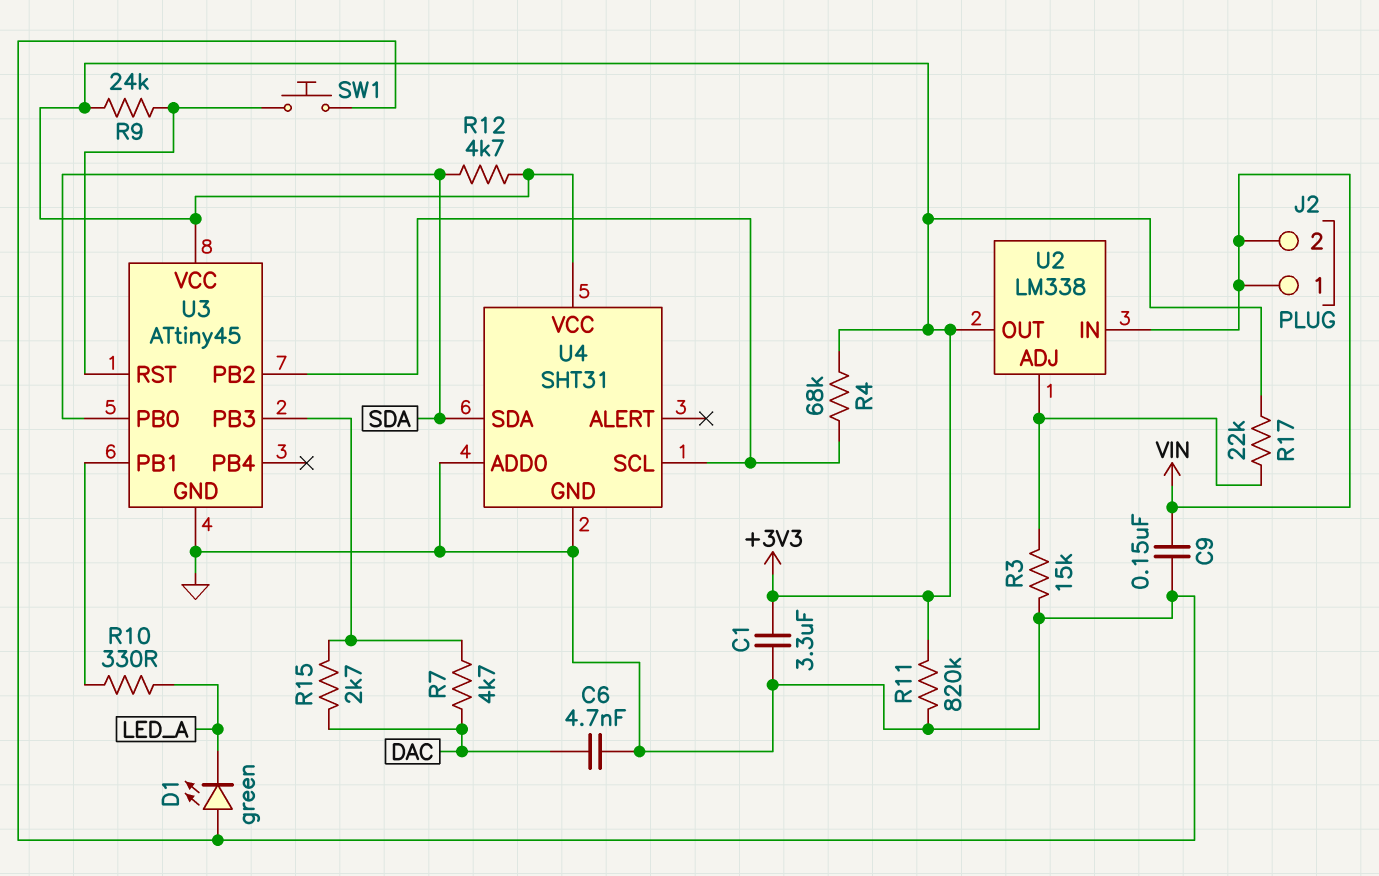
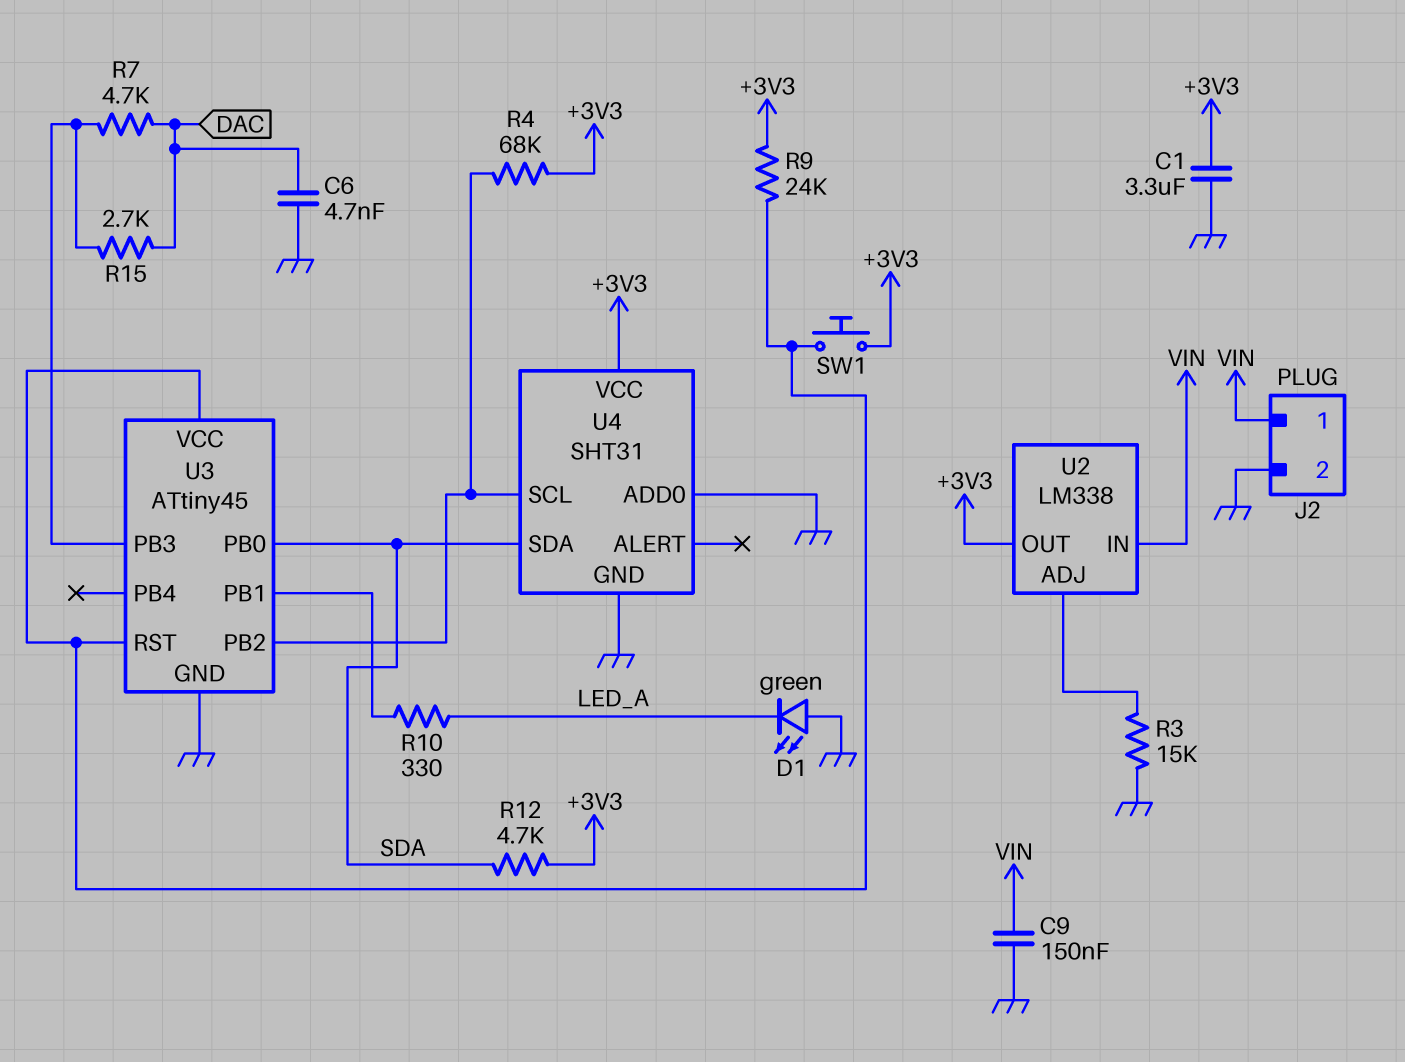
J2 pin 2: VIN -> GND
R11: 820k (+3V3, GND) -> none
R17: 22k (+3V3, U2/ADJ) -> none
SW1: button (GND, U3/RST) -> button (+3V3, U3/RST)
U3 pin VCC: +3V3 -> U3/RST

